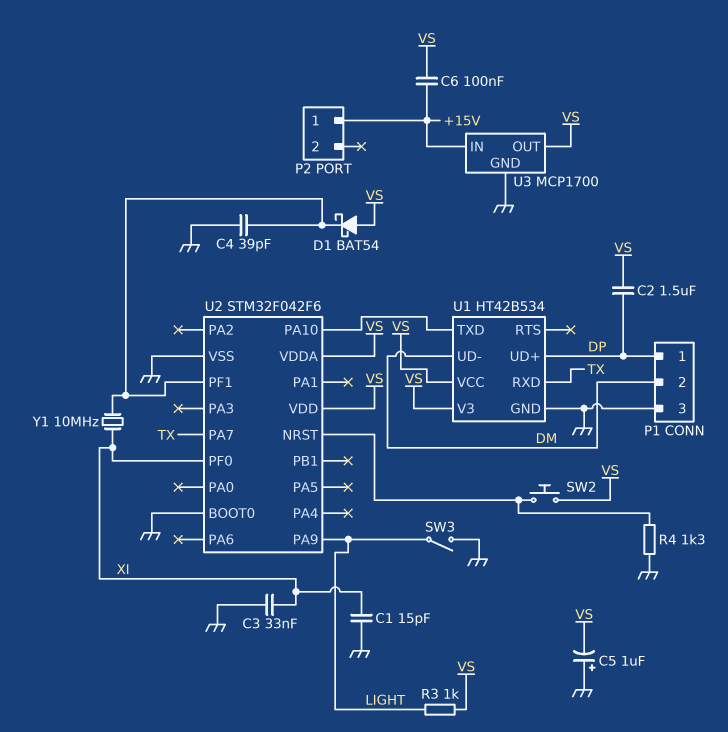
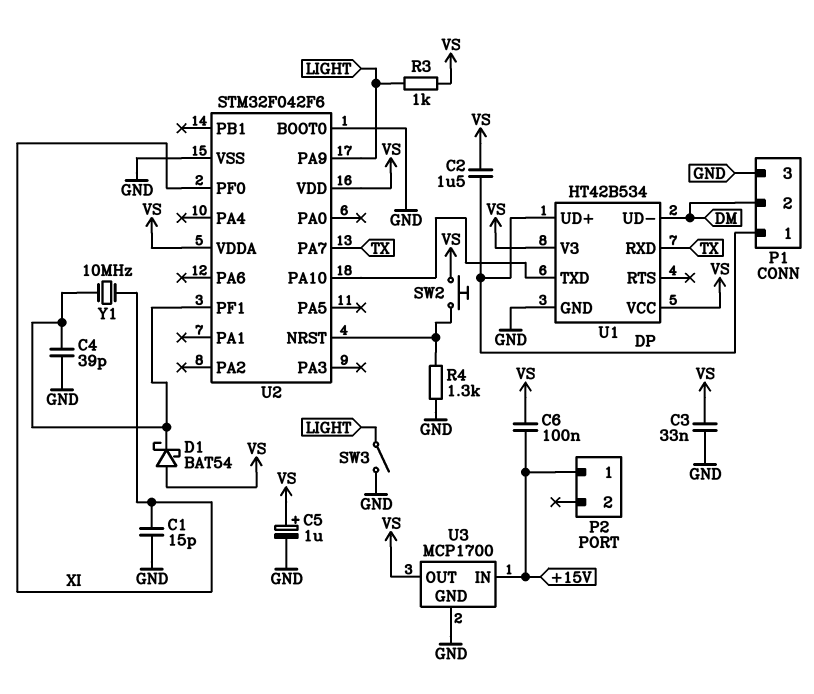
C3: 33nF (GND, XI) -> 33nF (GND, VS)
C5: 1uF (plus GND, minus VS) -> 1uF (plus VS, minus GND)

